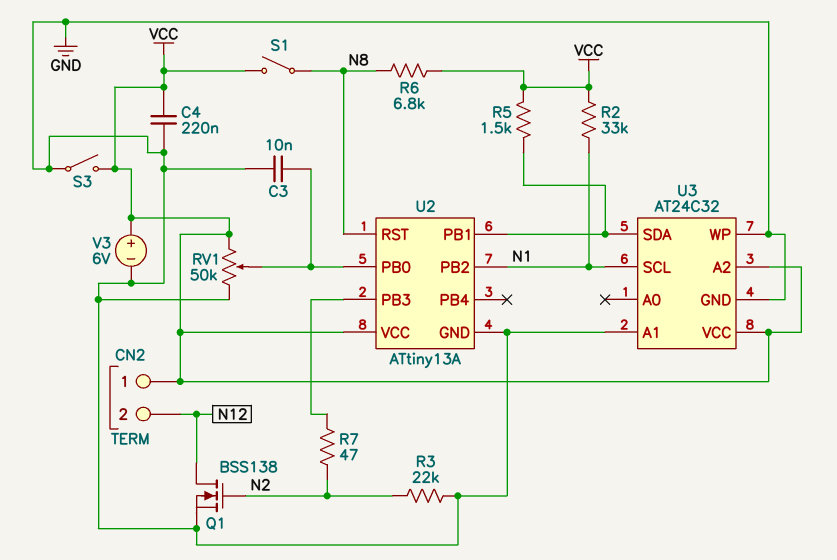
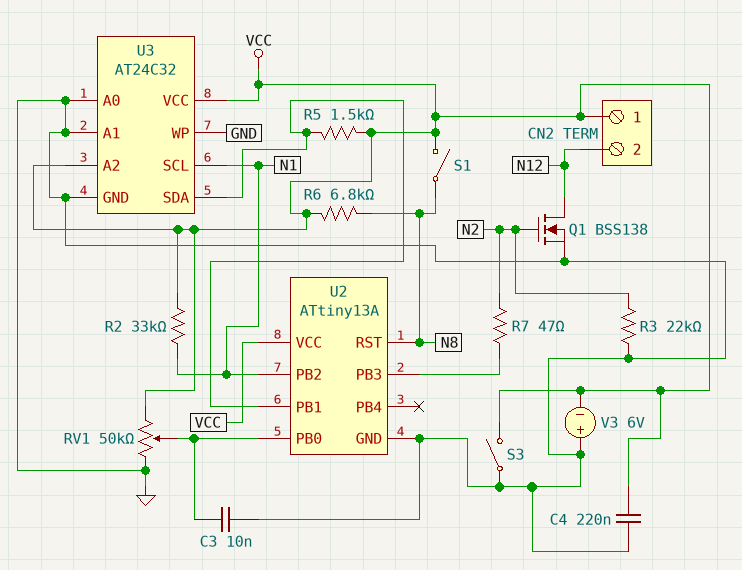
U3 pin A0: none -> GND
V3: 6V (plus VCC, minus GND) -> 6V (plus GND, minus VCC)

